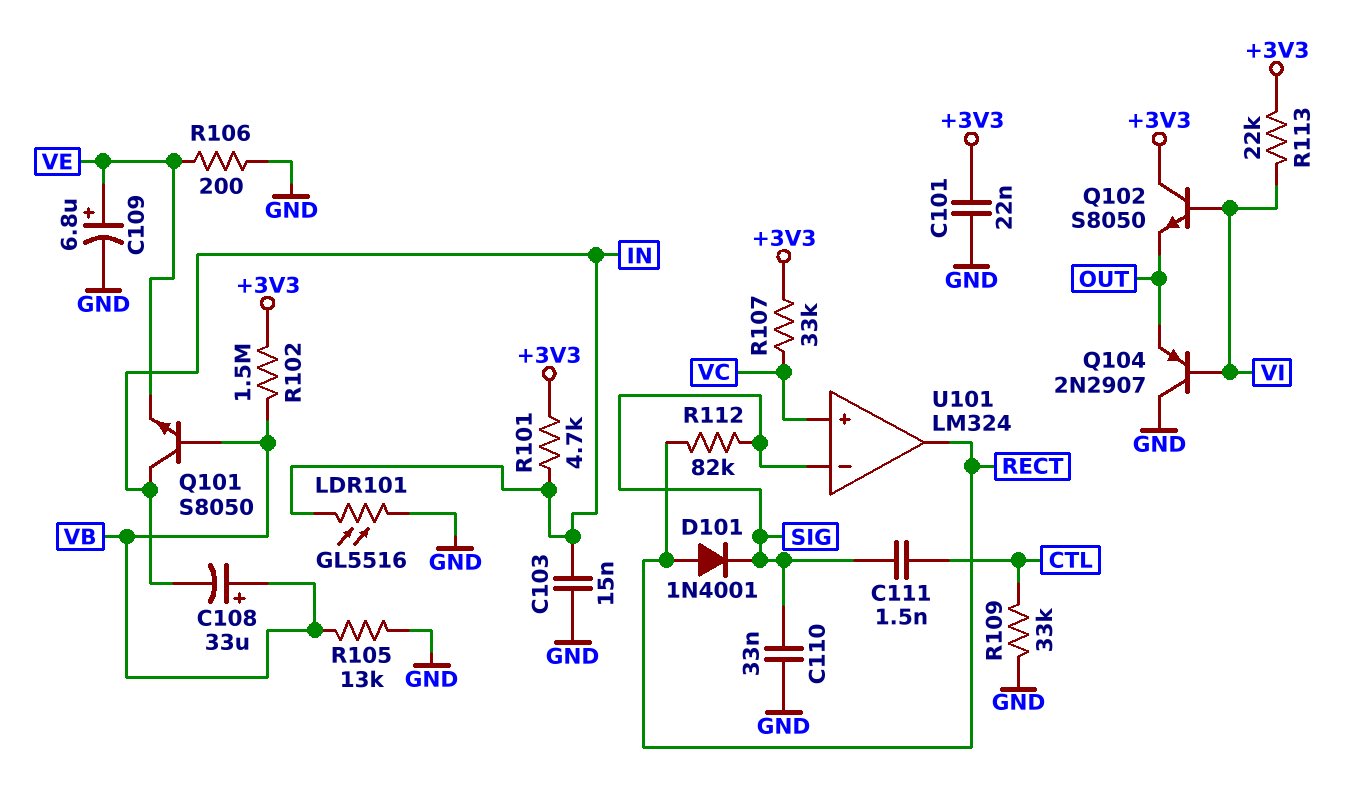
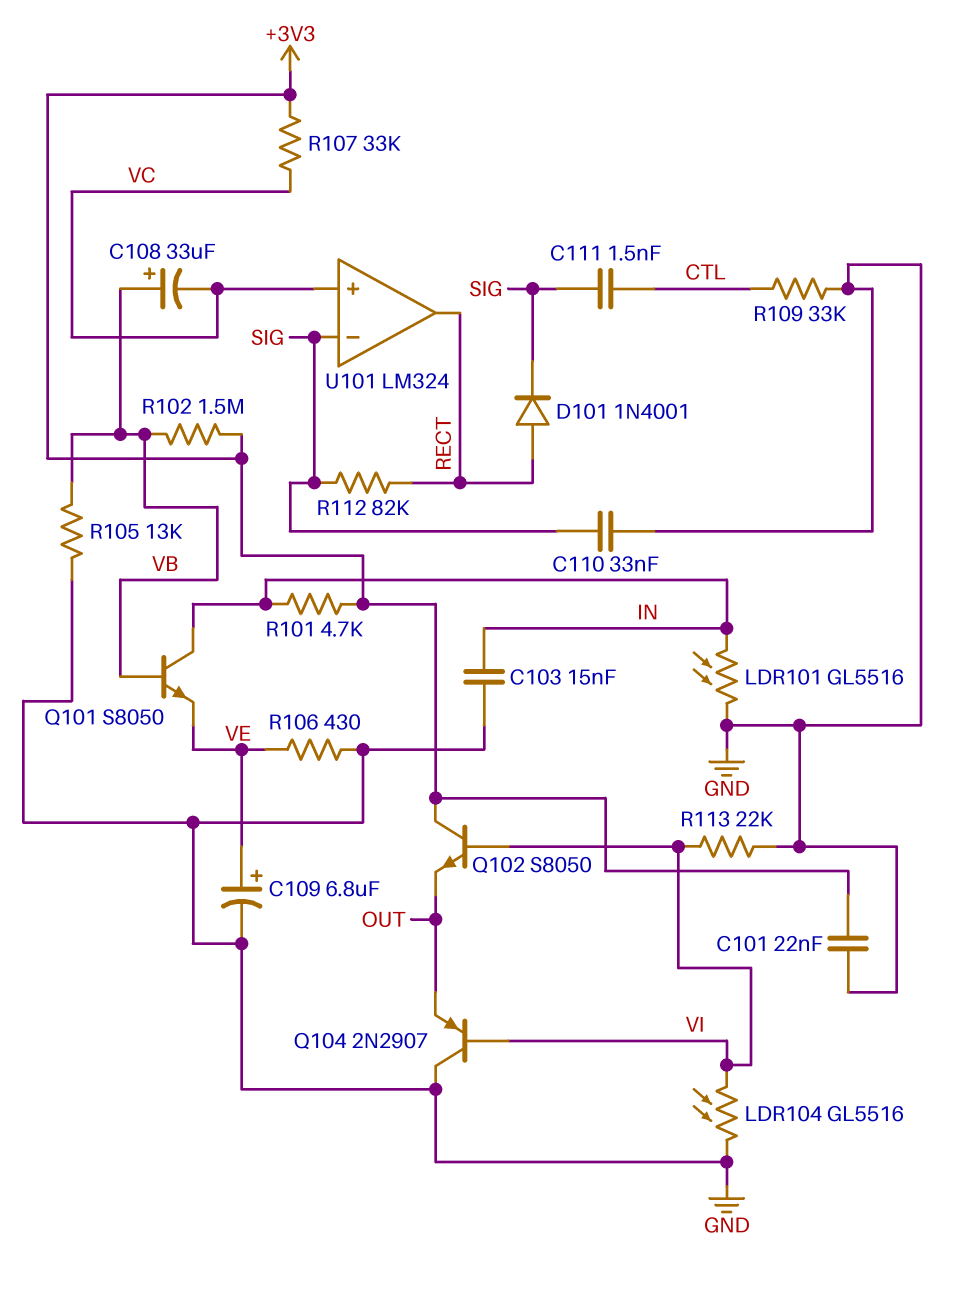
C108: 33uF (plus VB, minus IN) -> 33uF (plus VB, minus VC)
LDR104: none -> GL5516 (GND, VI)
R106: 200 (GND, VE) -> 430 (GND, VE)
R113: 22k (+3V3, VI) -> 22k (GND, VI)

